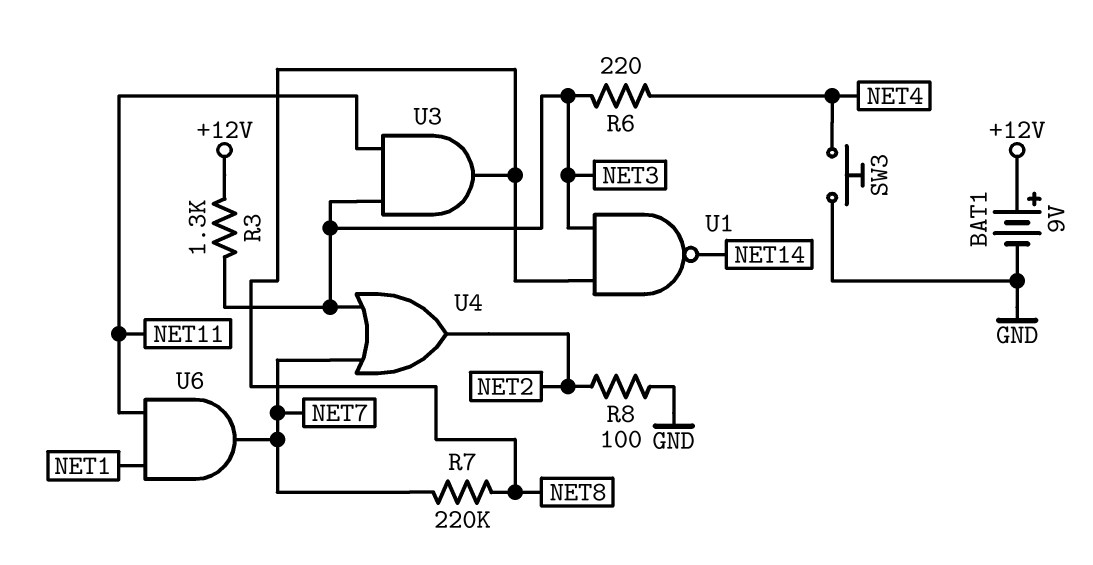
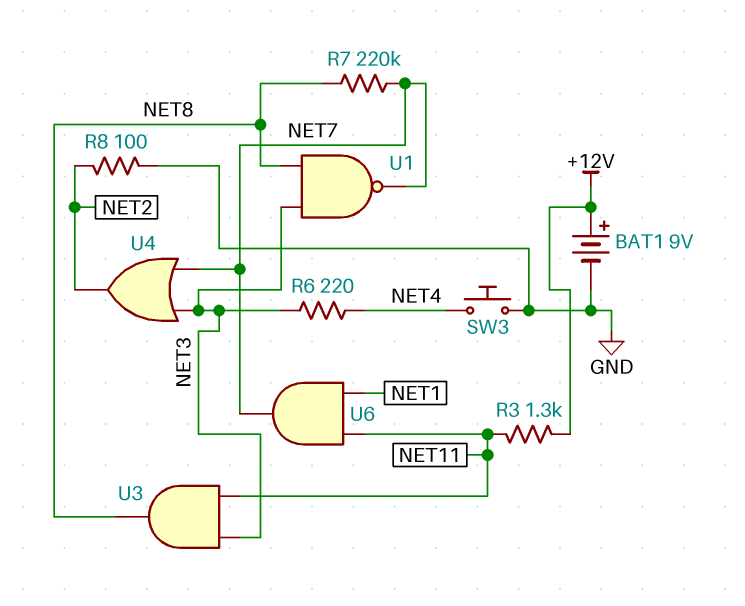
R3: 1.3k (+12V, NET3) -> 1.3k (+12V, NET11)
U1: NAND (in NET3, in NET8, out NET14) -> NAND (in NET3, in NET8, out NET7)

